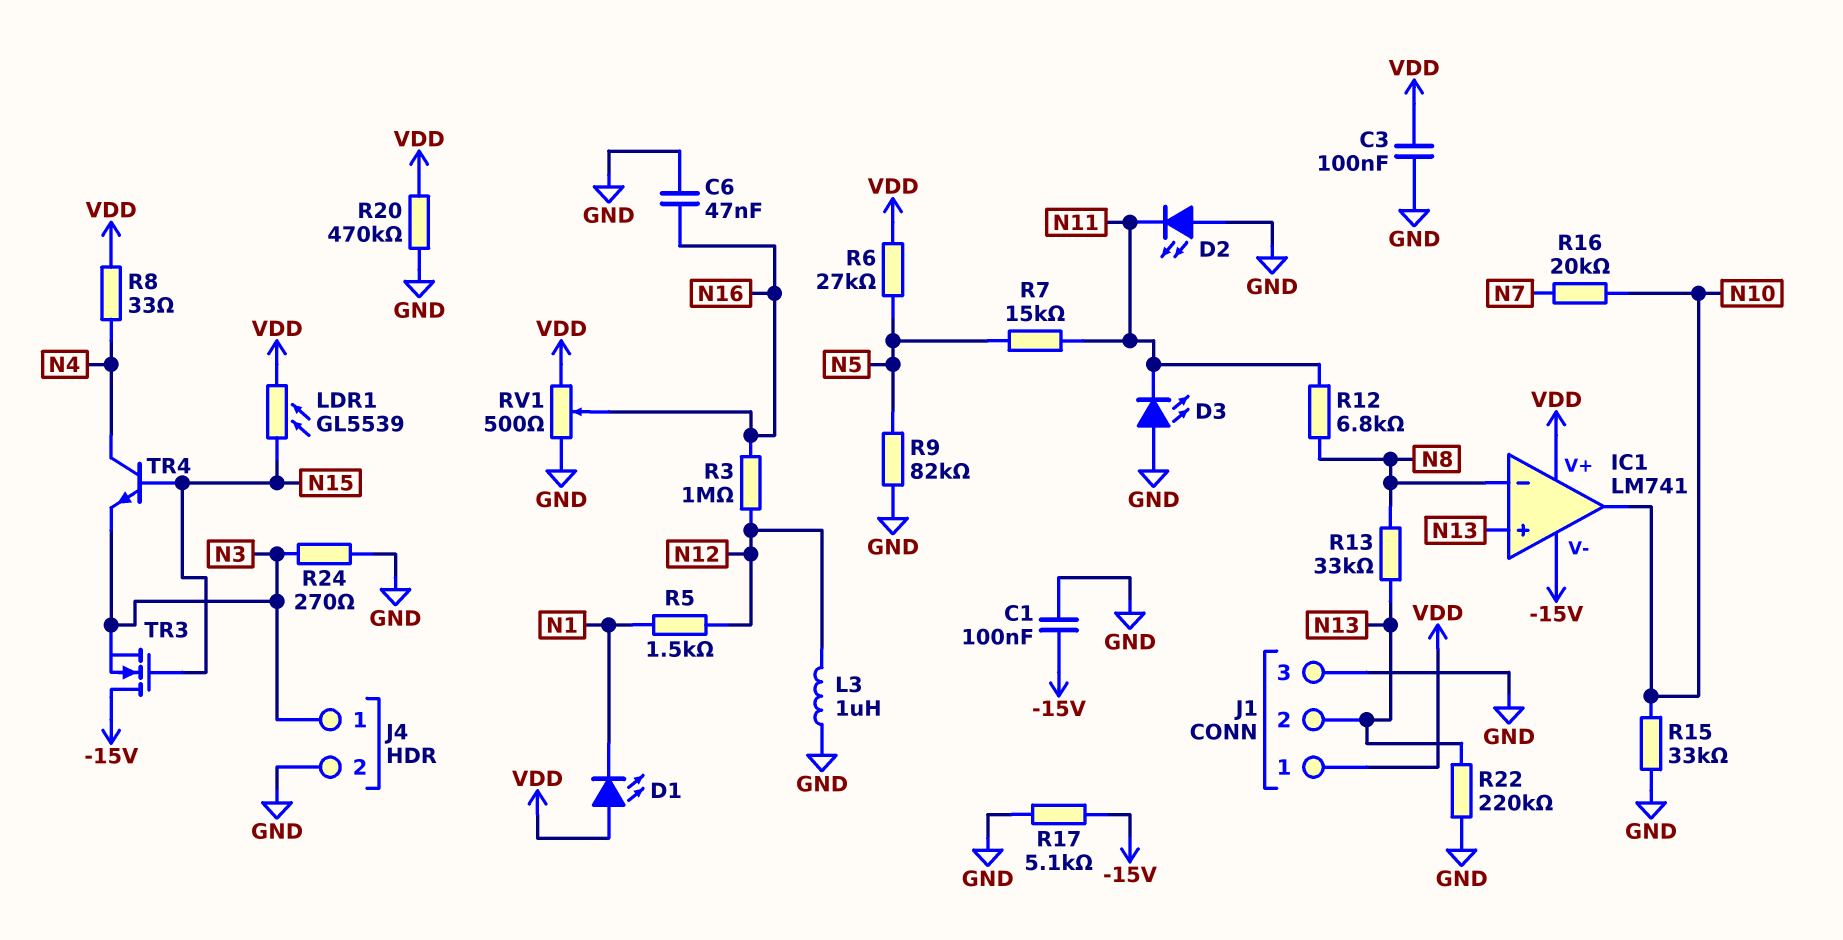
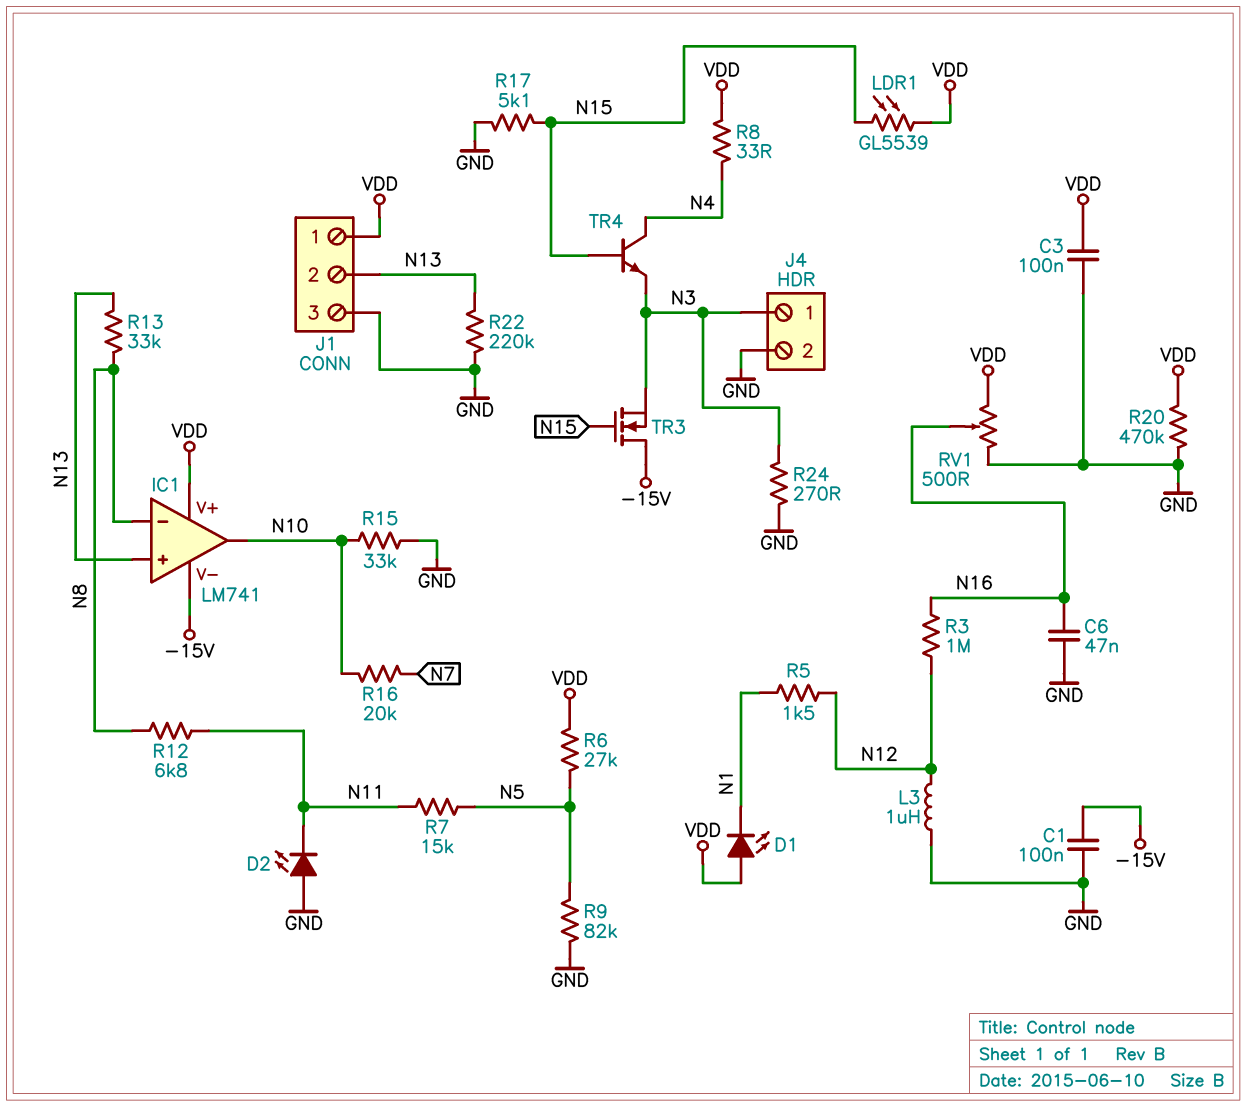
D3: LED (A GND, K N11) -> none
R17: 5.1k (-15V, GND) -> 5.1k (GND, N15)

